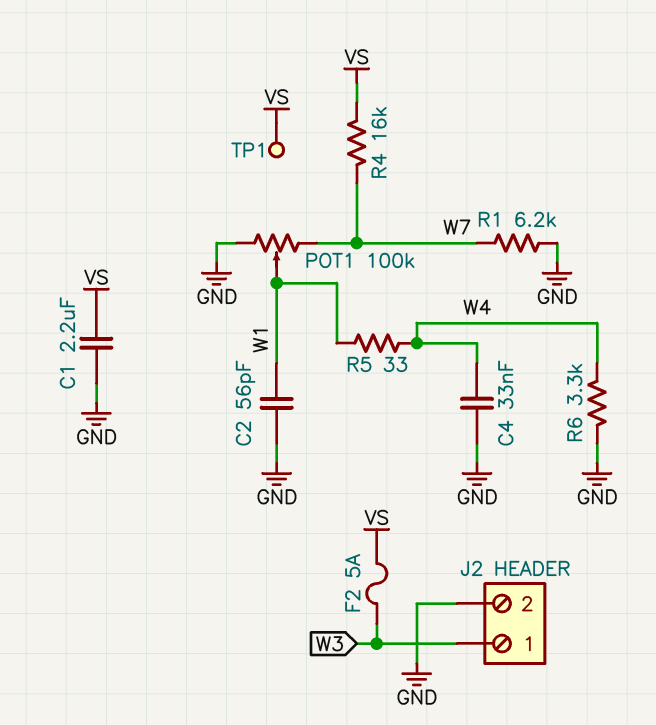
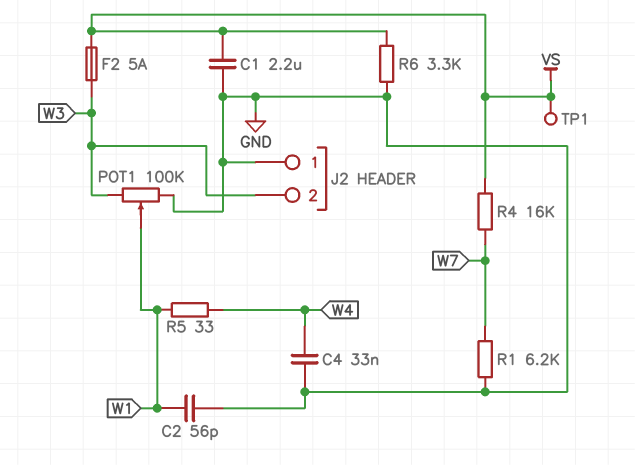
J2 pin 1: W3 -> GND
J2 pin 2: GND -> W3
POT1: 100k (GND, W7, wiper W1) -> 100k (GND, W3, wiper W1)
R6: 3.3k (GND, W4) -> 3.3k (GND, VS)

